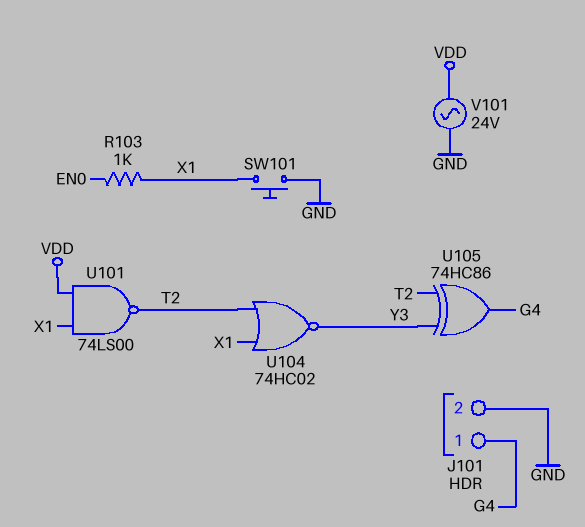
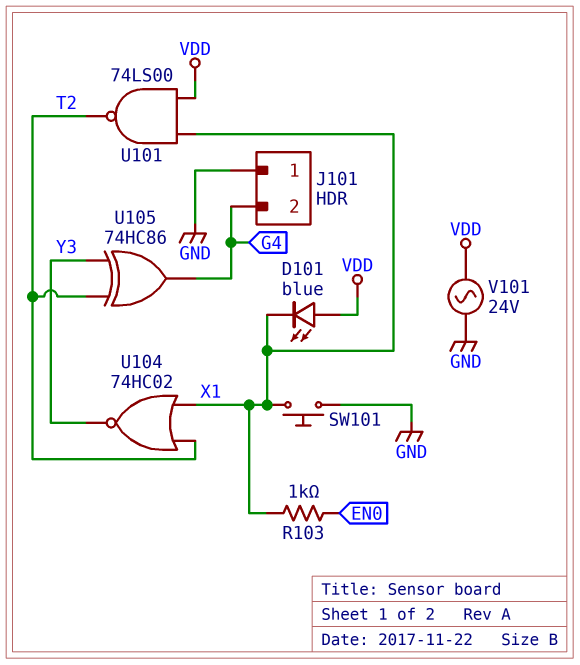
D101: none -> LED blue (A VDD, K X1)
J101 pin 1: G4 -> GND
J101 pin 2: GND -> G4

